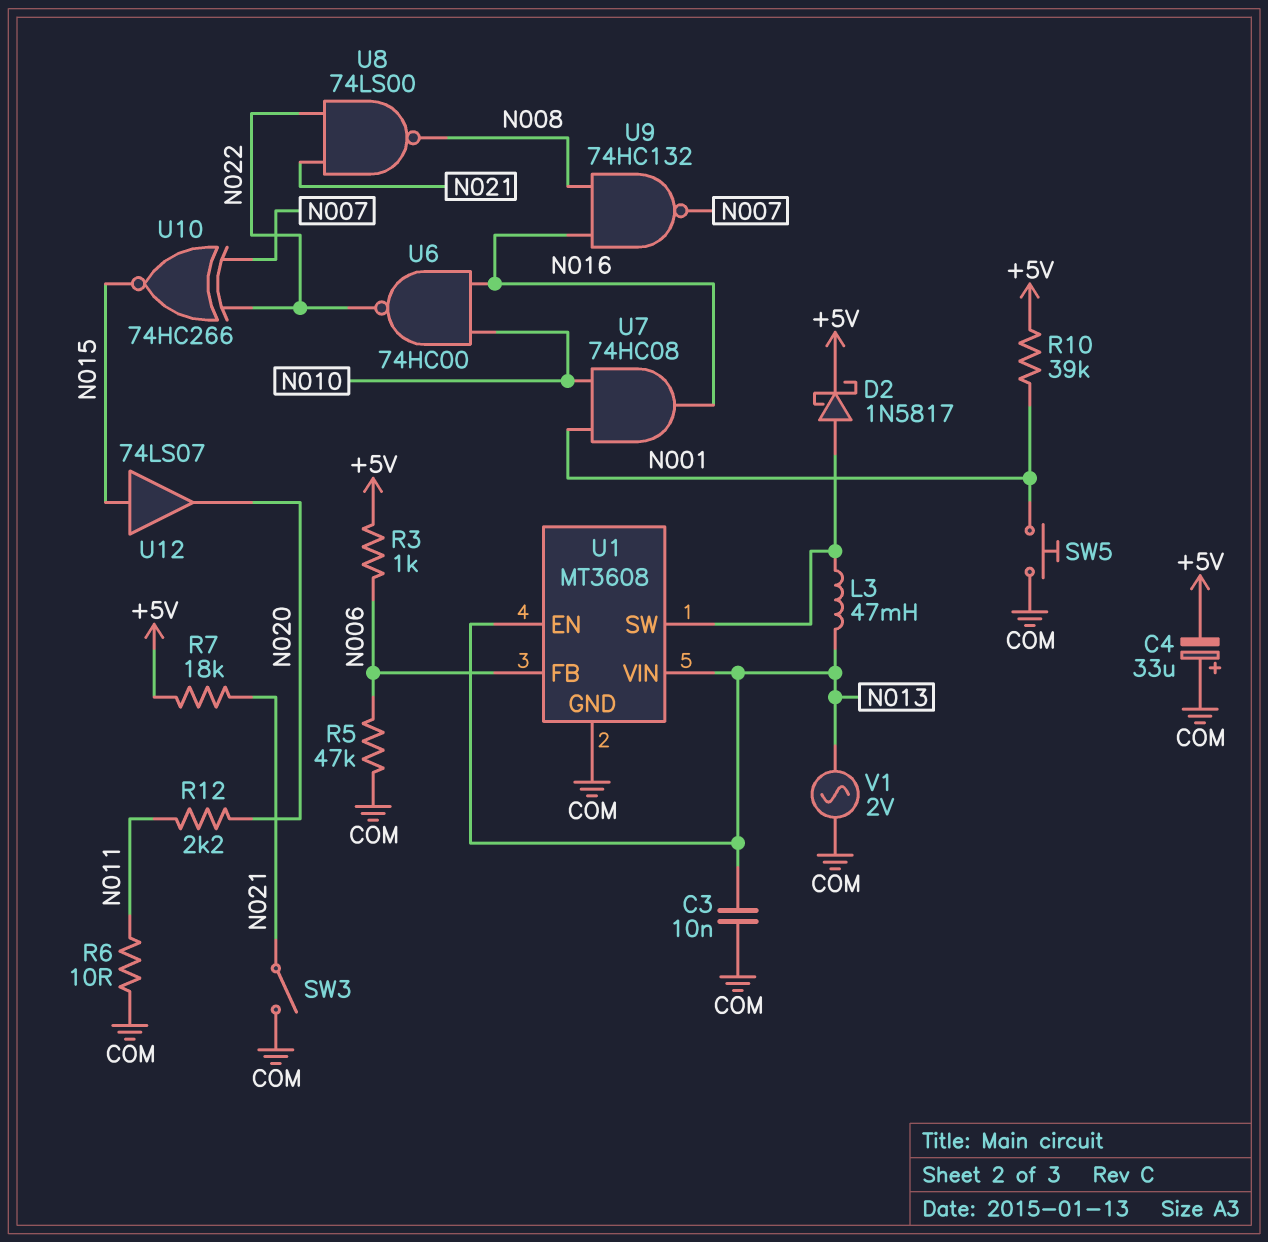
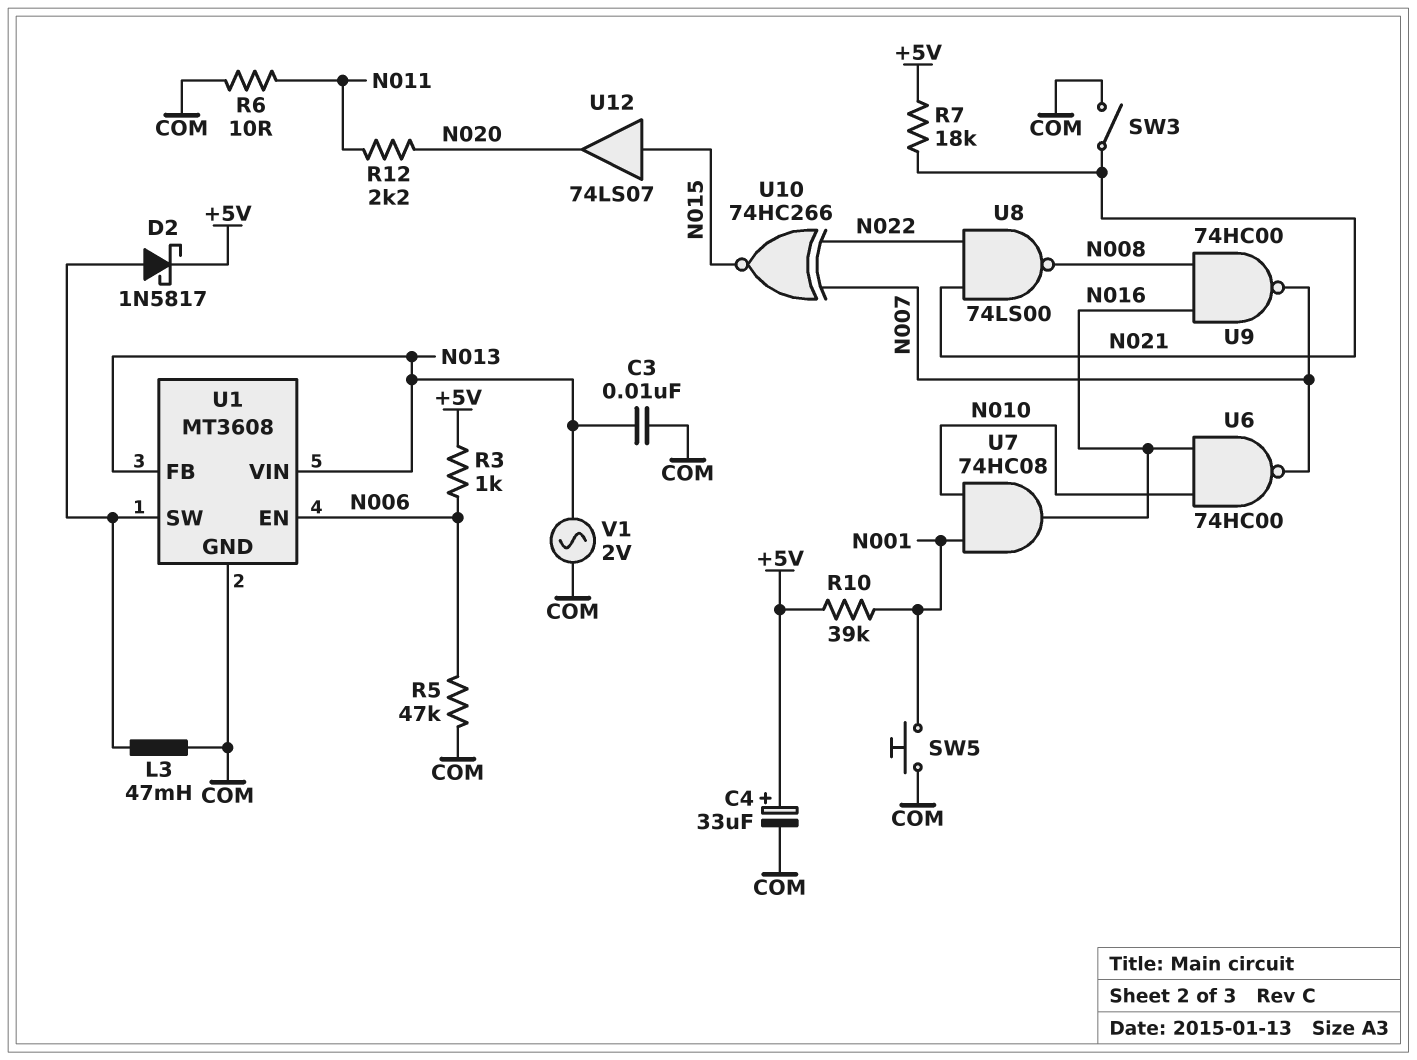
C4: 33uF (plus COM, minus +5V) -> 33uF (plus +5V, minus COM)
L3: 47mH (N013, U1/SW) -> 47mH (COM, U1/SW)
U1 pin EN: N013 -> N006
U1 pin FB: N006 -> N013
U6: NAND 74HC00 (in N010, in N016, out N022) -> NAND 74HC00 (in N010, in N016, out N007)
U9: NAND 74HC132 (in N008, in N016, out N007) -> NAND 74HC00 (in N008, in N016, out N007)

